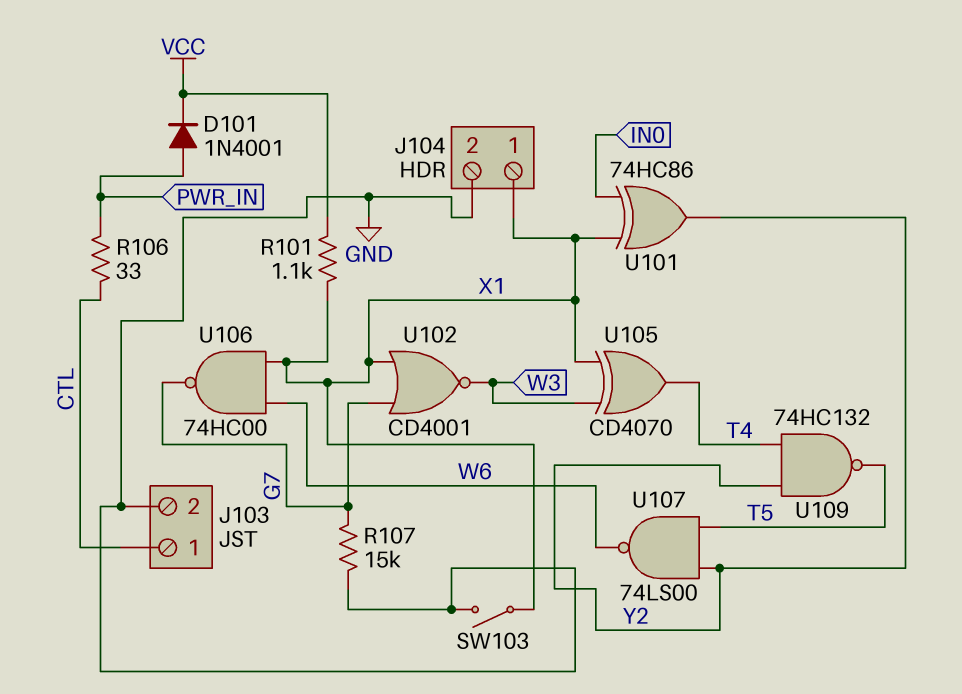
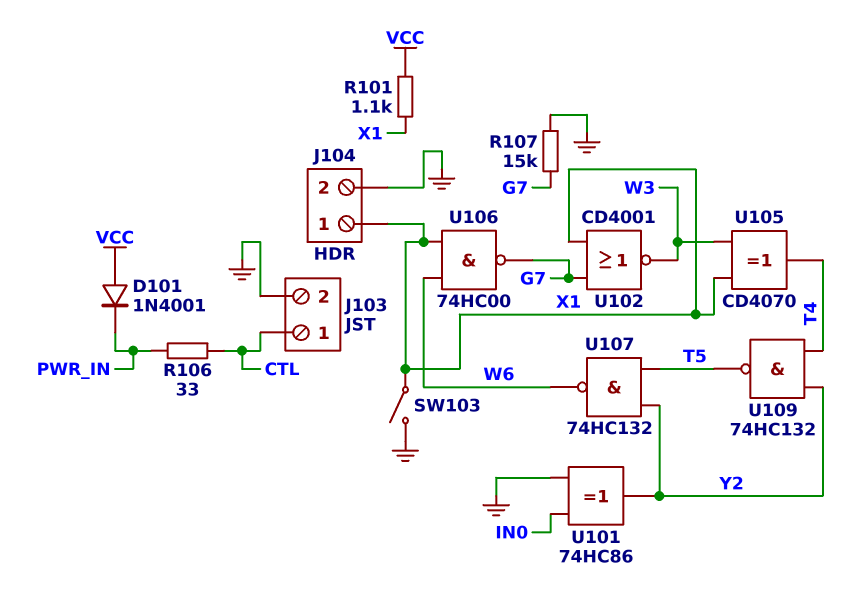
D101: diode 1N4001 (A PWR_IN, K VCC) -> diode 1N4001 (A VCC, K PWR_IN)
U101: XOR 74HC86 (in IN0, in X1, out Y2) -> XOR 74HC86 (in GND, in IN0, out Y2)
U107: NAND 74LS00 (in T5, in Y2, out W6) -> NAND 74HC132 (in T5, in Y2, out W6)

